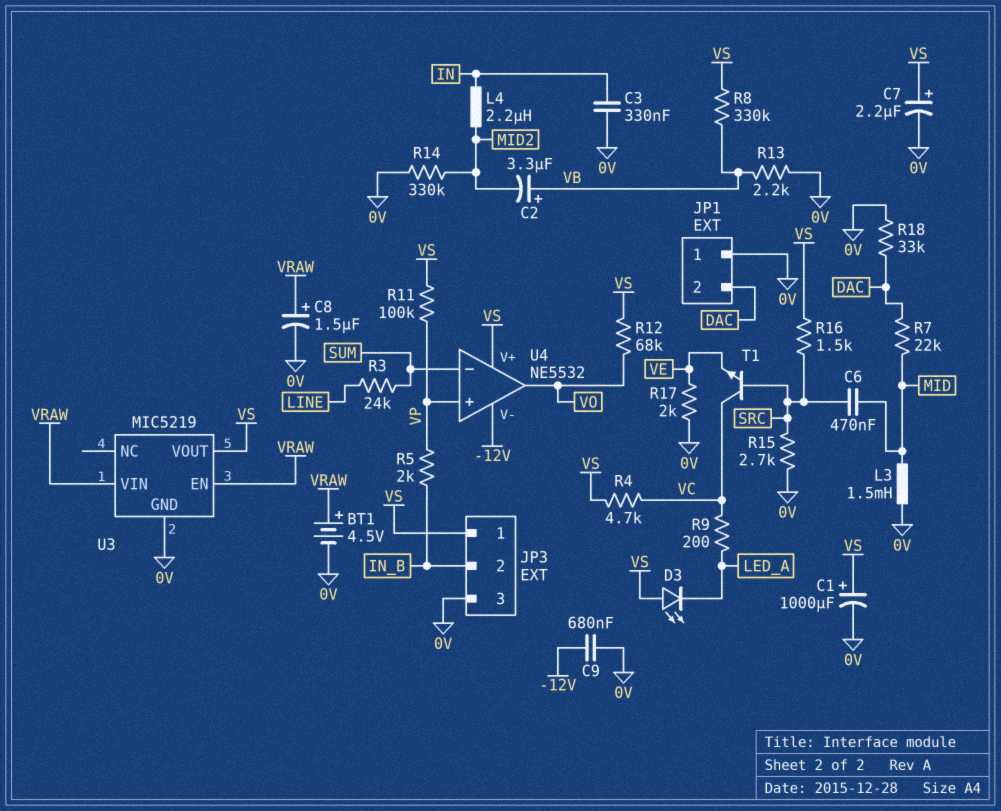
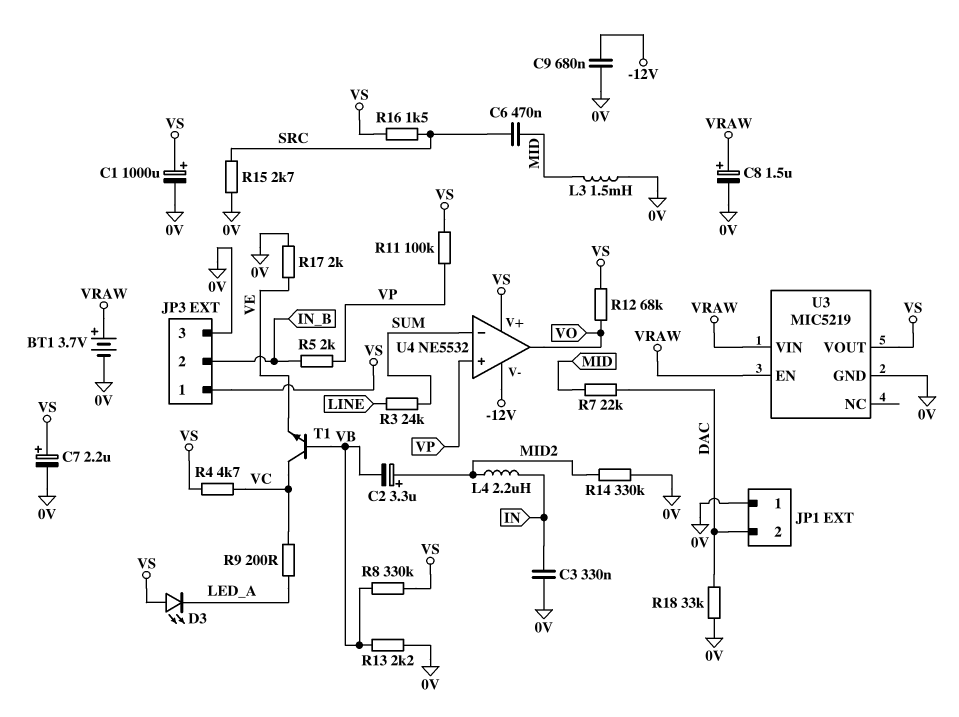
BT1: 4.5V (plus VRAW, minus 0V) -> 3.7V (plus VRAW, minus 0V)
C2: 3.3uF (plus VB, minus MID2) -> 3.3uF (plus MID2, minus VB)
T1: NPN (B SRC, C VC, E VE) -> NPN (B VB, C VC, E VE)

